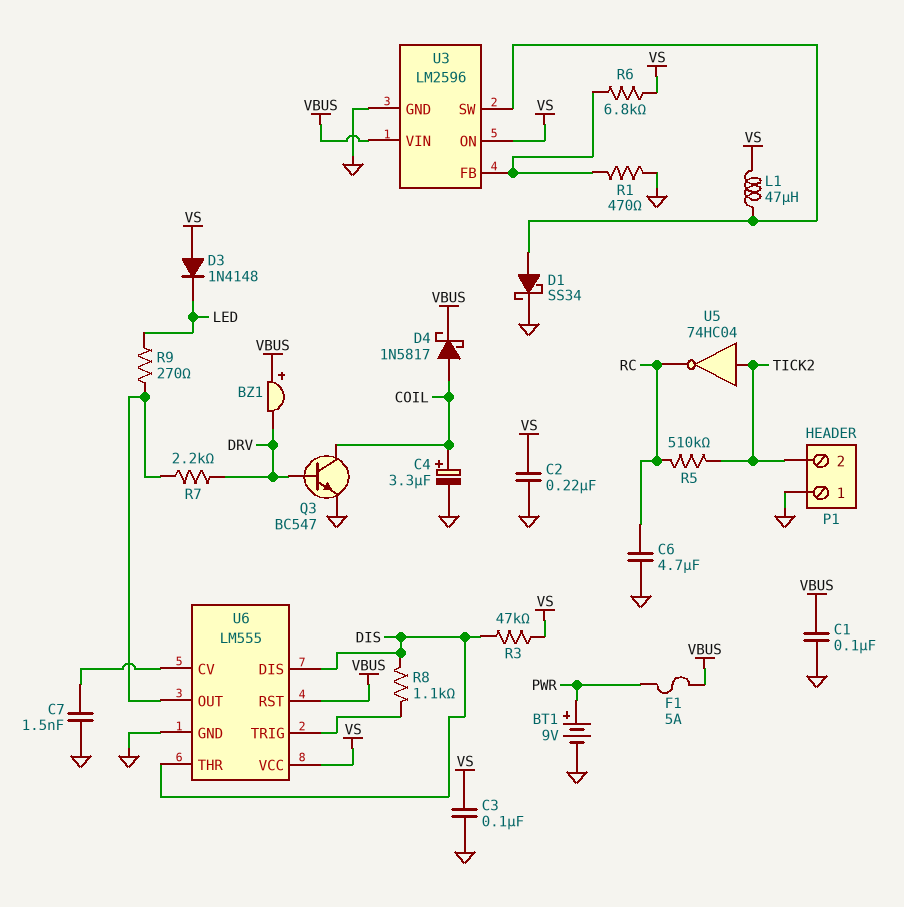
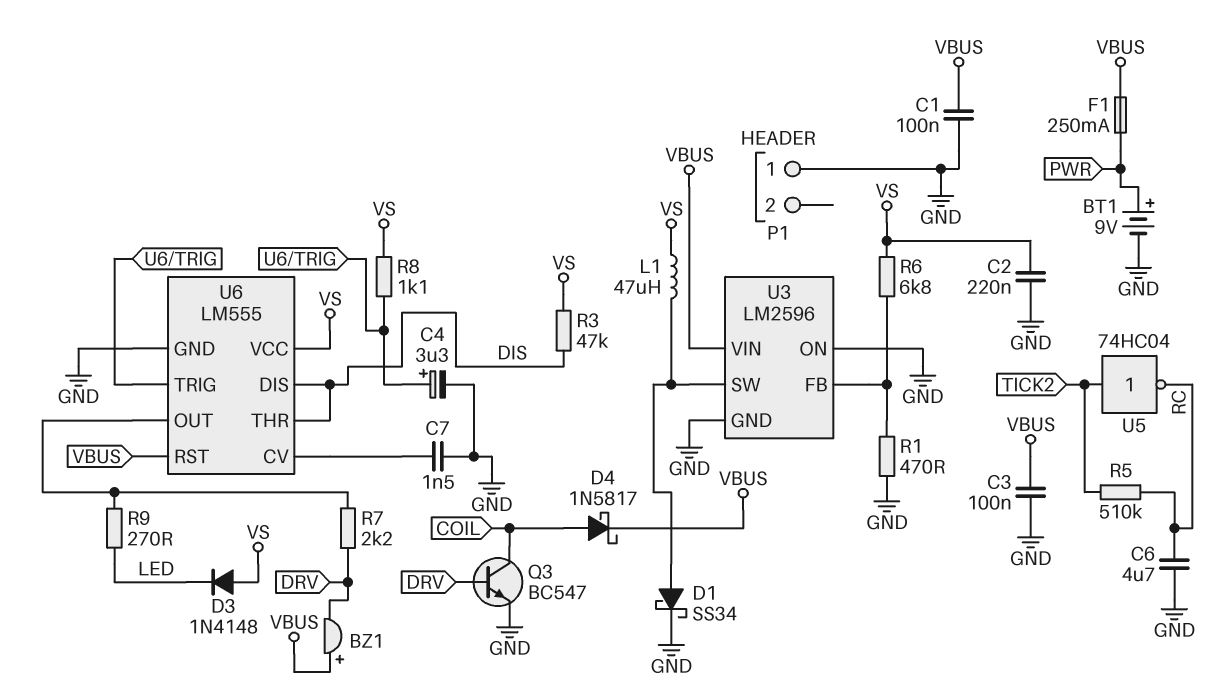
C3: 100nF (GND, VS) -> 100nF (GND, VBUS)
C4: 3.3uF (plus COIL, minus GND) -> 3.3uF (plus U6/TRIG, minus GND)
F1: 5A (PWR, VBUS) -> 250mA (PWR, VBUS)
P1 pin 2: TICK2 -> none
R8: 1.1k (DIS, U6/TRIG) -> 1.1k (U6/TRIG, VS)
U3 pin ON: VS -> GND

